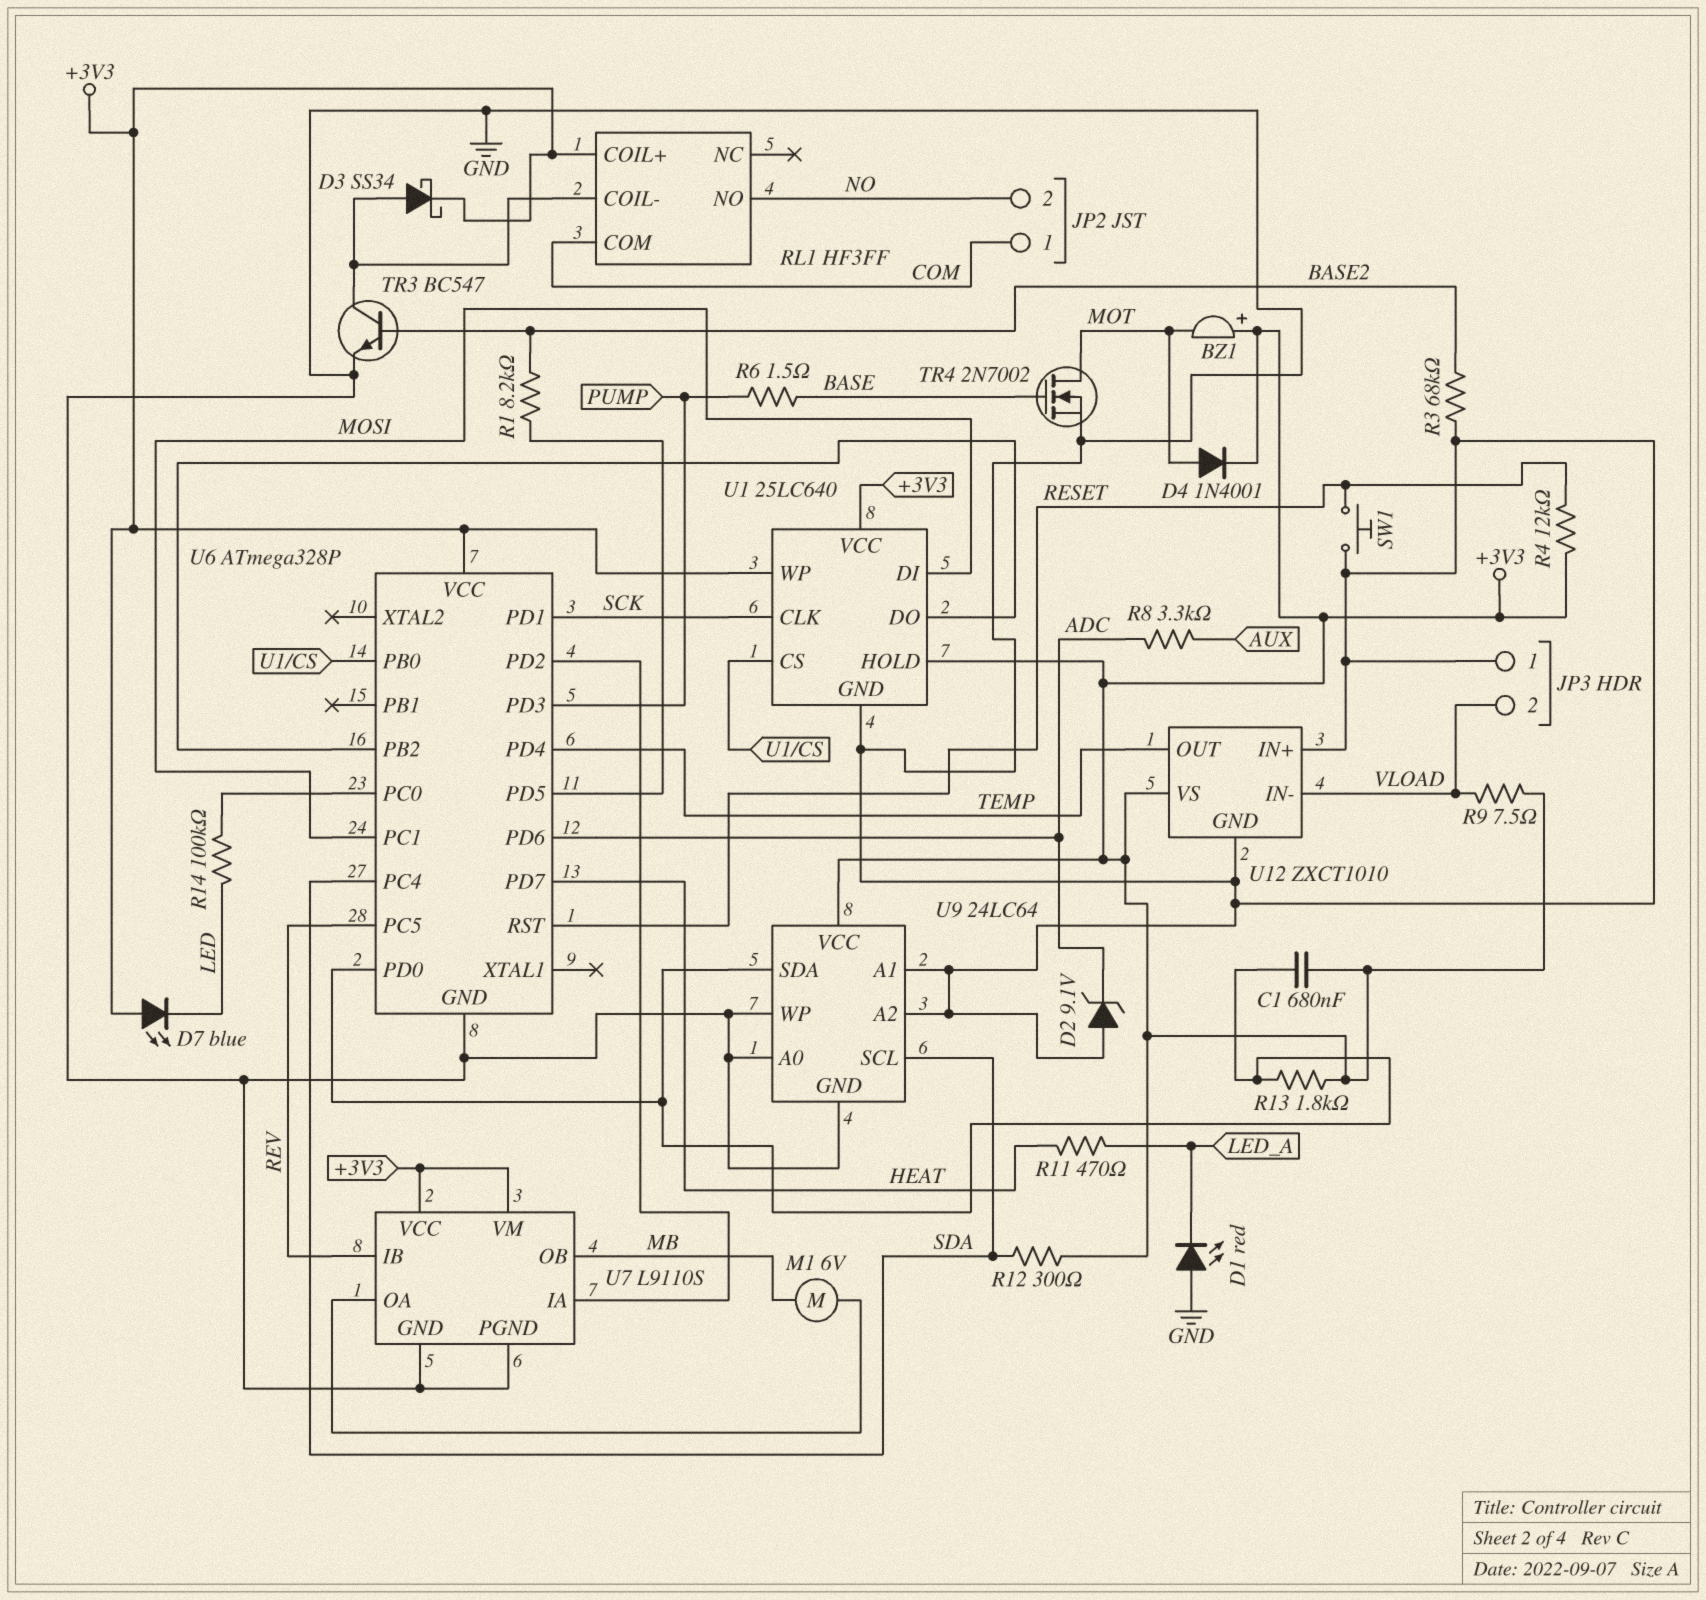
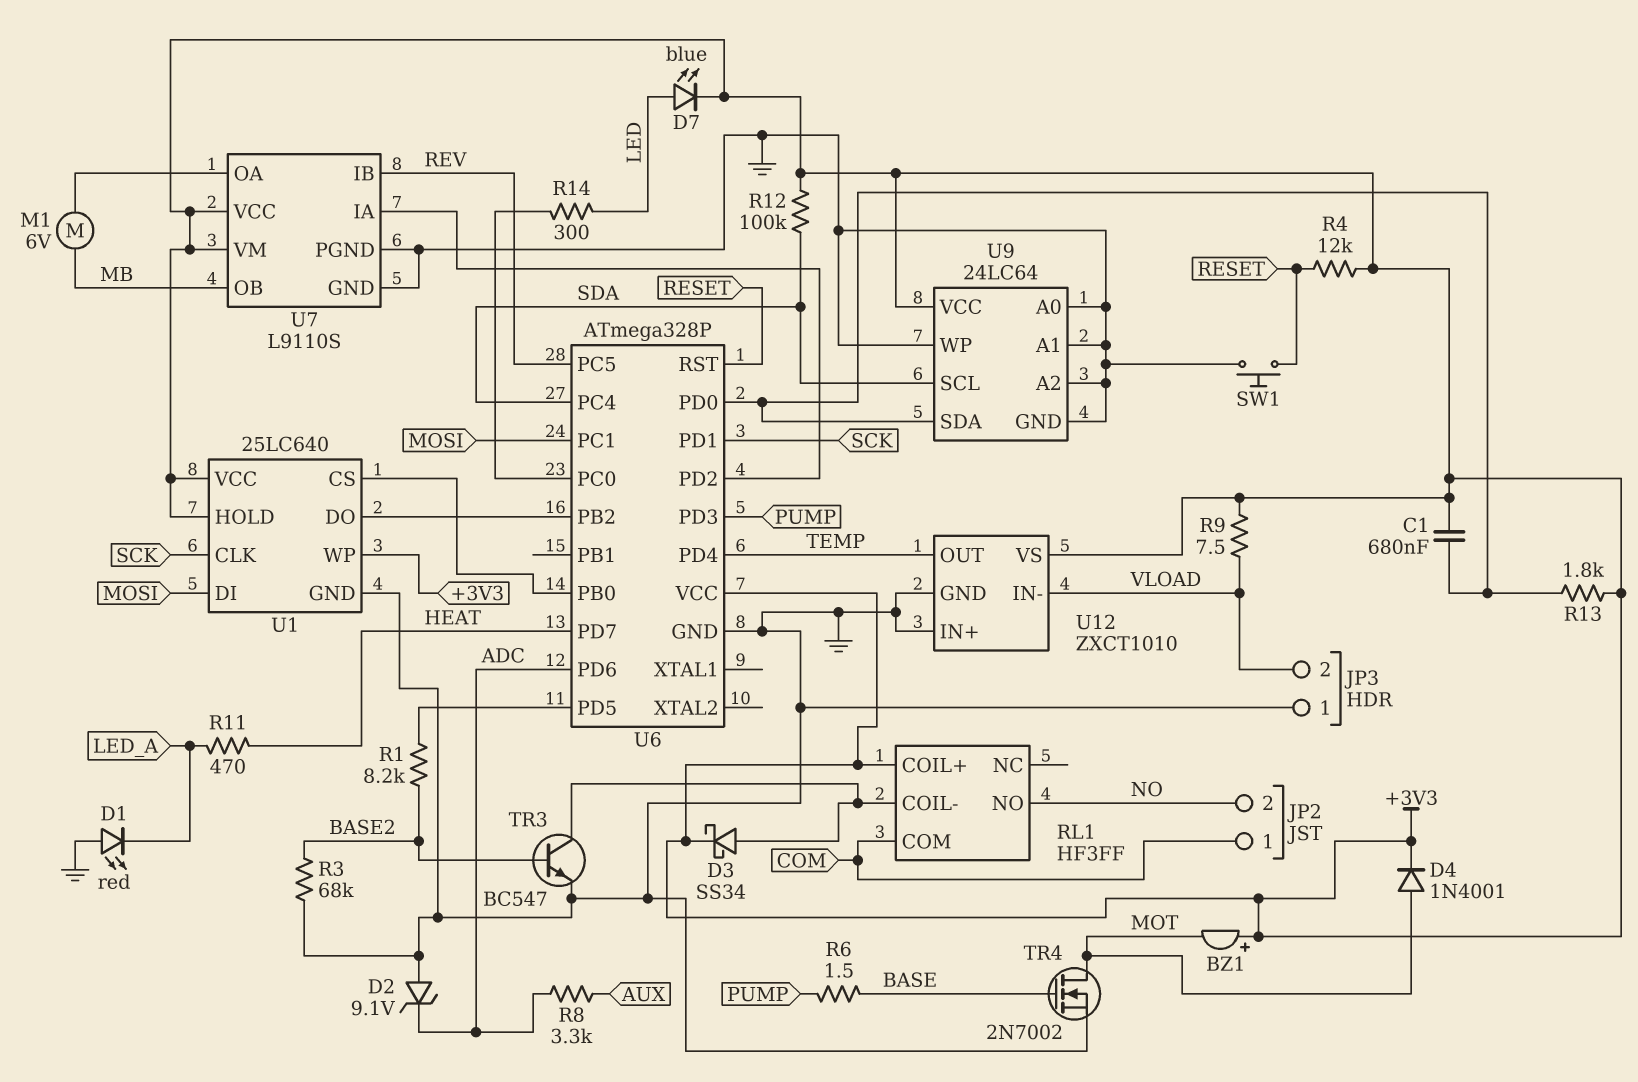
D7: LED blue (A +3V3, K LED) -> LED blue (A LED, K +3V3)
R12: 300 (+3V3, SDA) -> 100k (+3V3, SDA)
R14: 100k (LED, U6/PC0) -> 300 (LED, U6/PC0)

